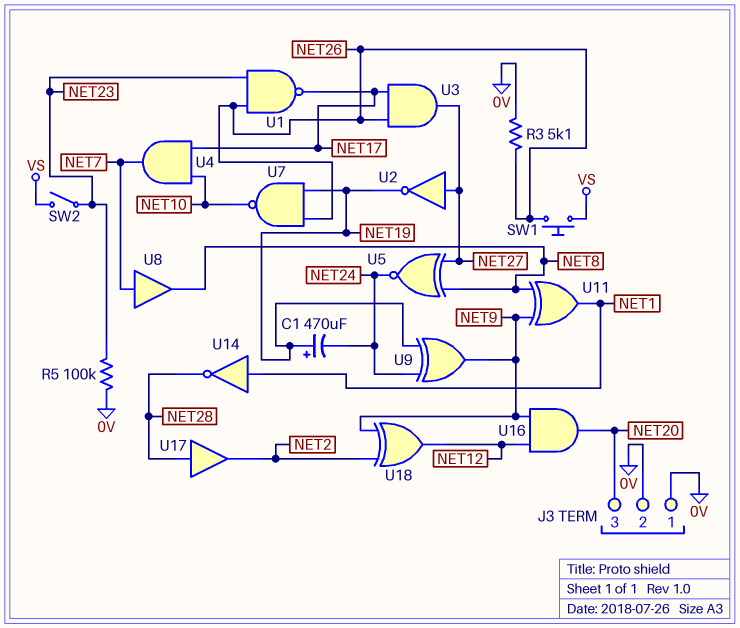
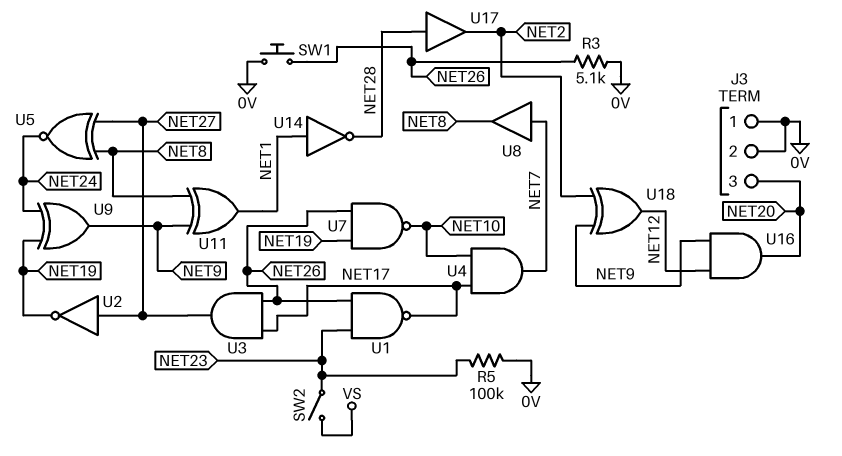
C1: 470uF (plus NET19, minus NET24) -> none
SW1: button (NET26, VS) -> button (0V, NET26)

